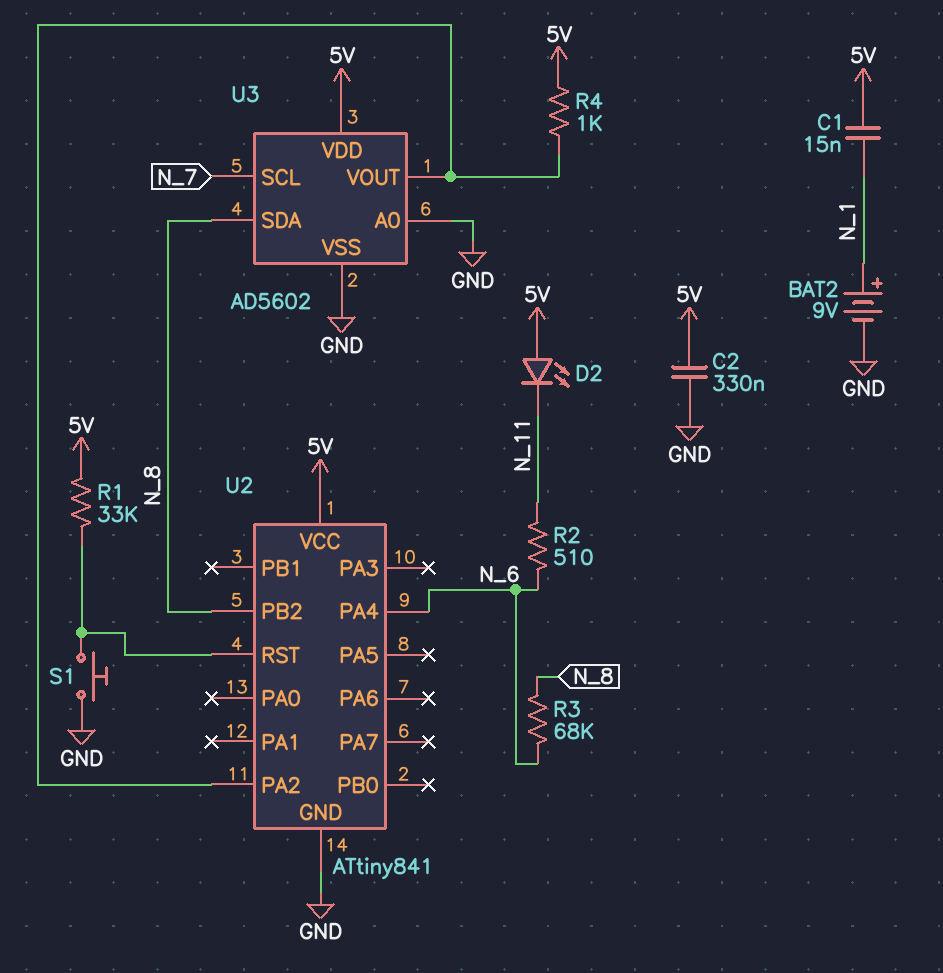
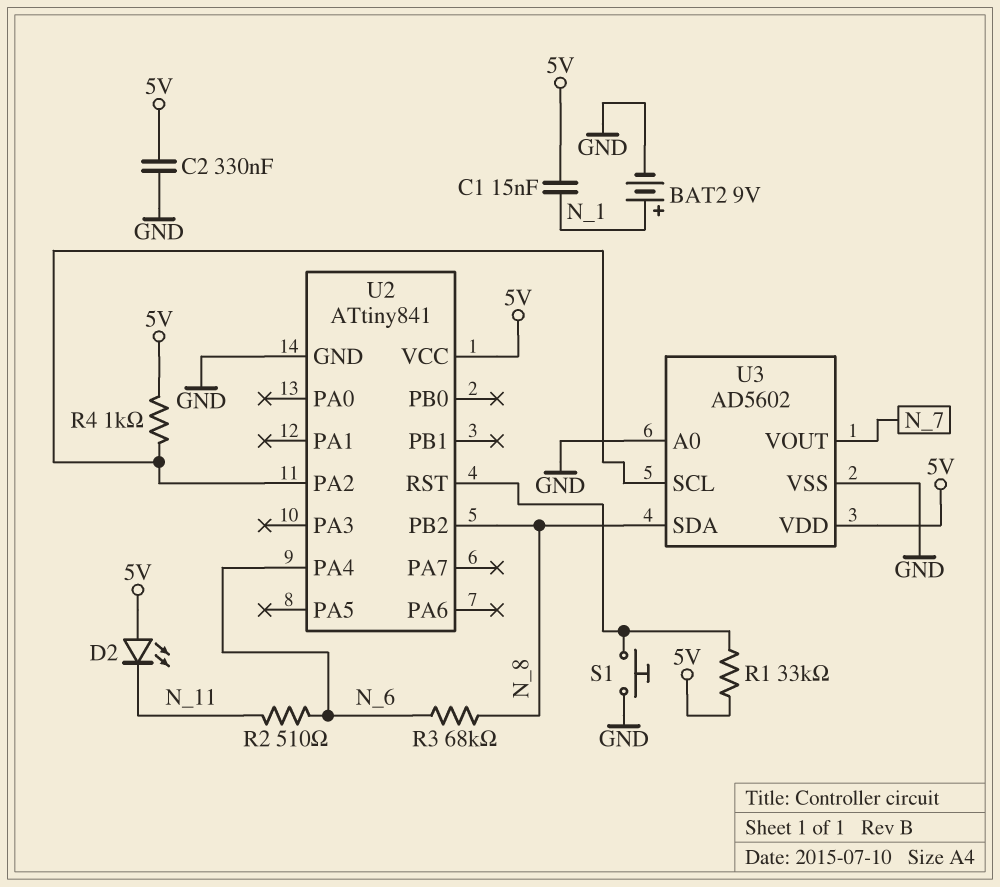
U3 pin SCL: N_7 -> U2/PA2
U3 pin VOUT: U2/PA2 -> N_7

